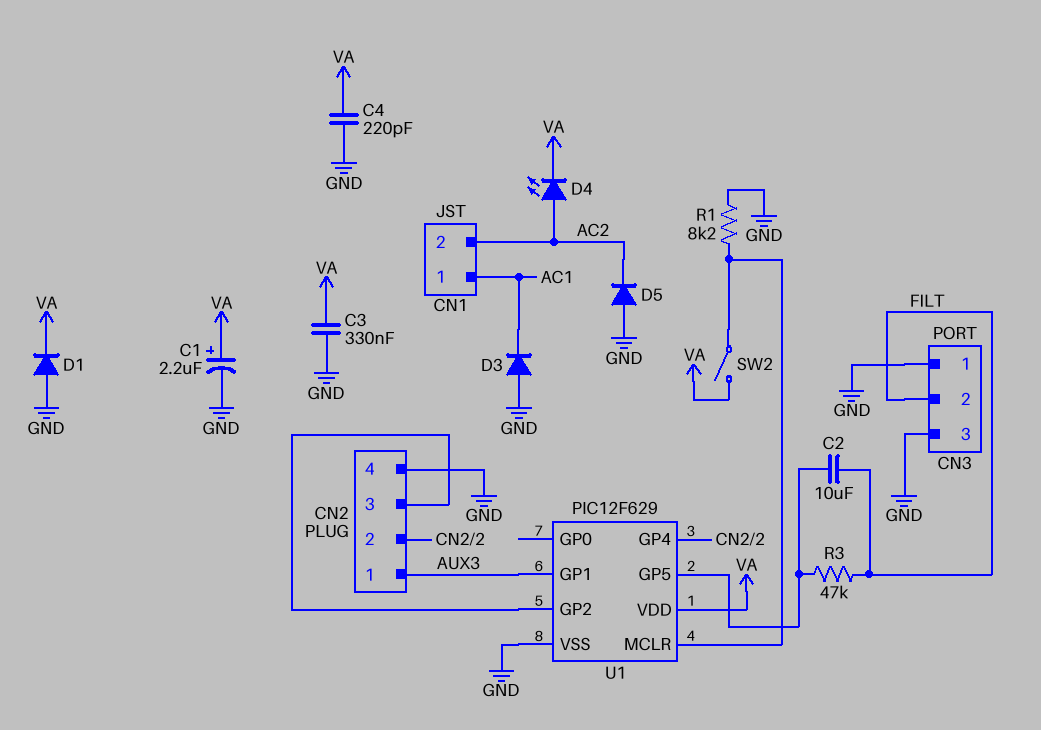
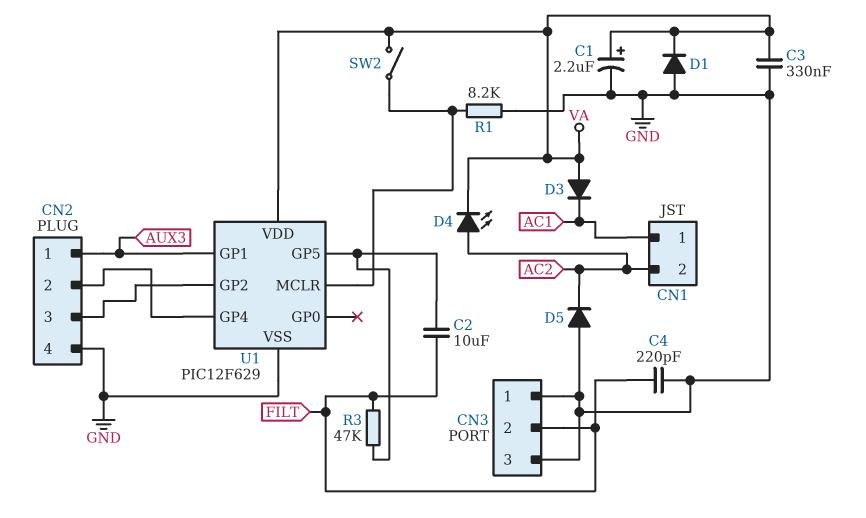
C4: 220pF (GND, VA) -> 220pF (FILT, GND)
D3: diode (A GND, K AC1) -> diode (A VA, K AC1)

